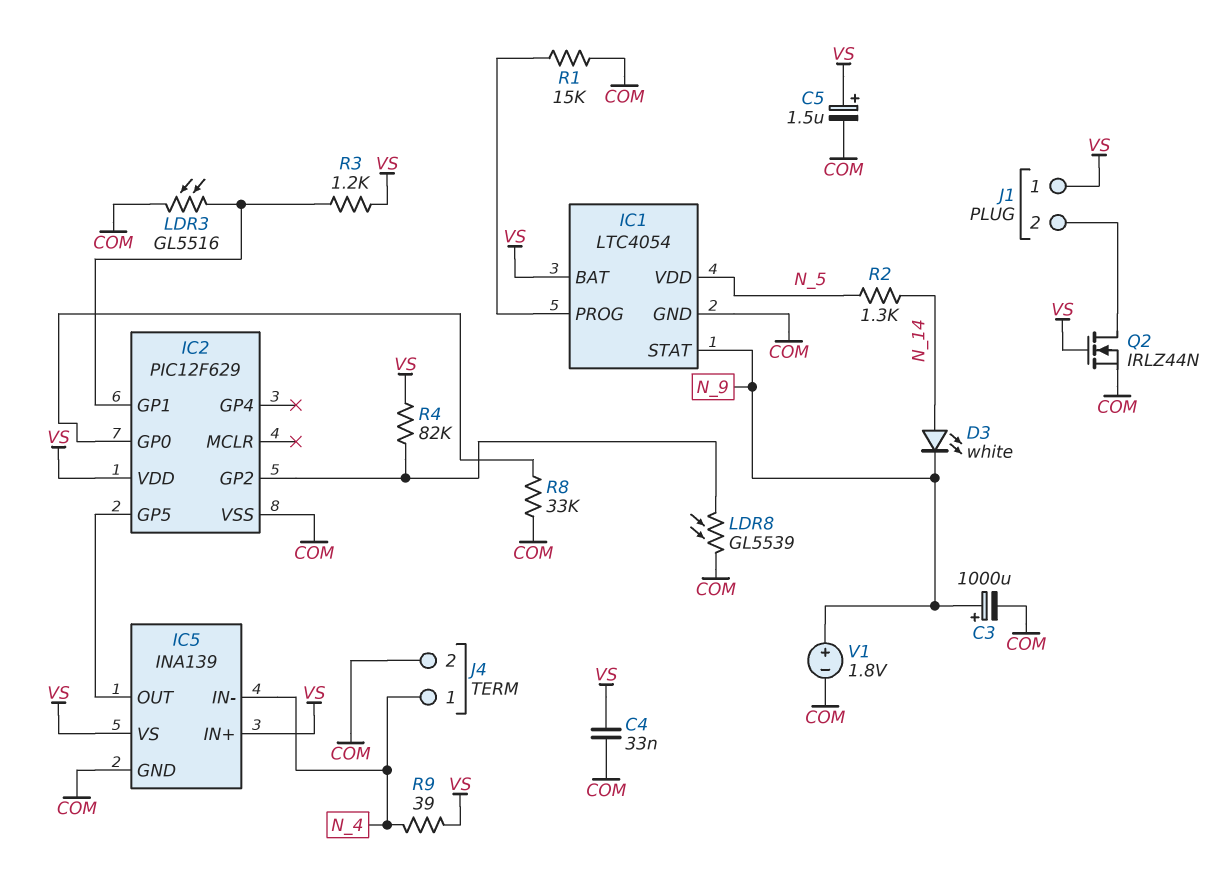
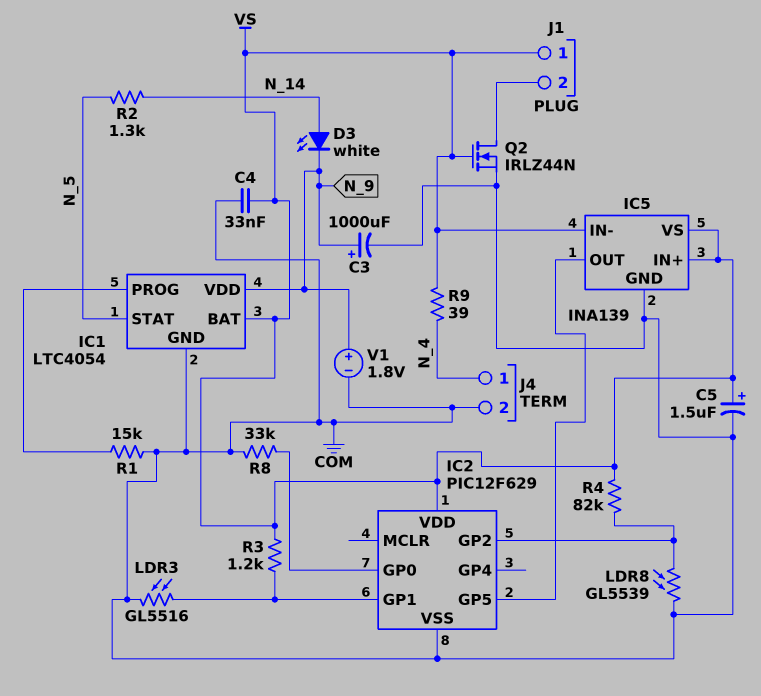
IC1 pin STAT: N_9 -> N_5
IC1 pin VDD: N_5 -> N_9
IC5 pin IN-: N_4 -> VS

